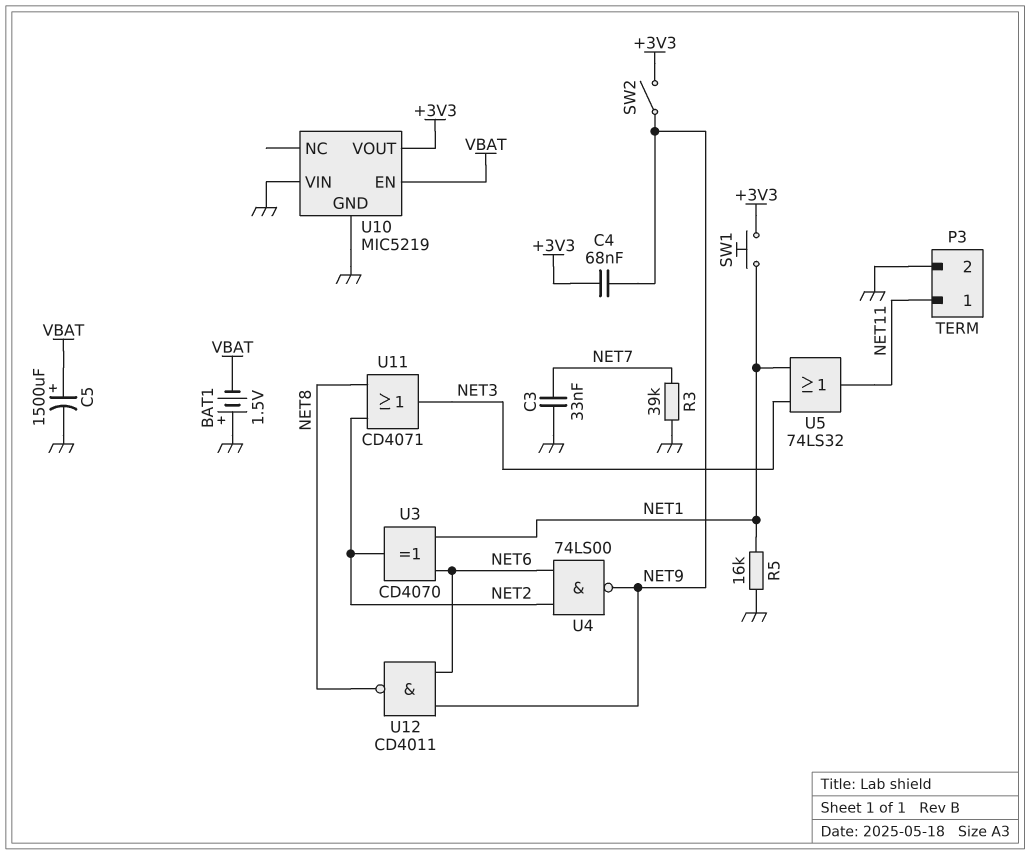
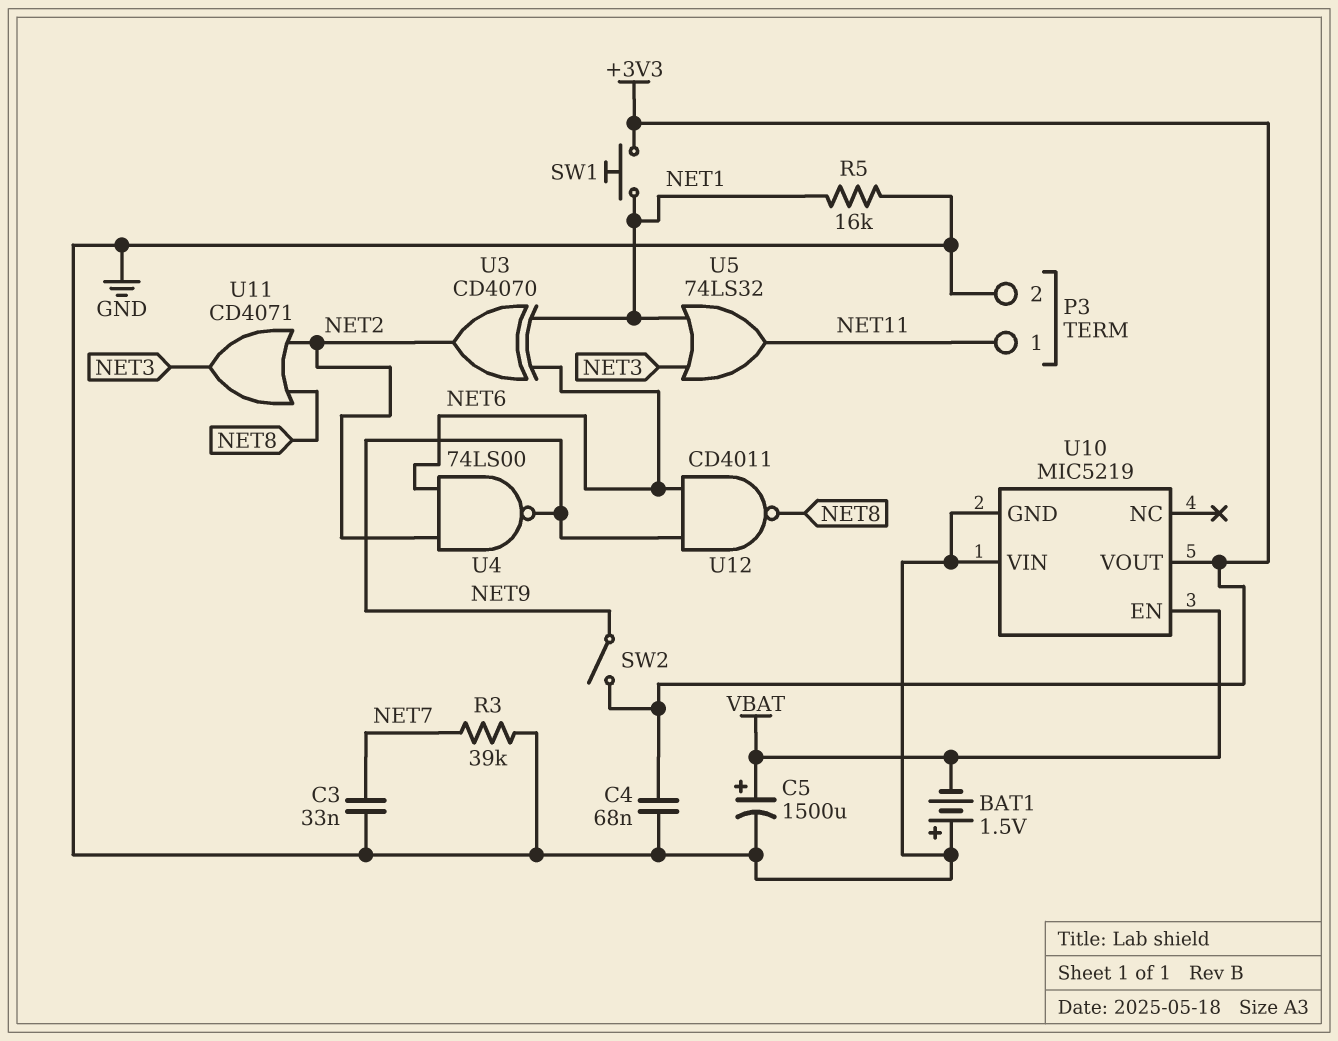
C4: 68nF (+3V3, NET9) -> 68nF (+3V3, GND)

